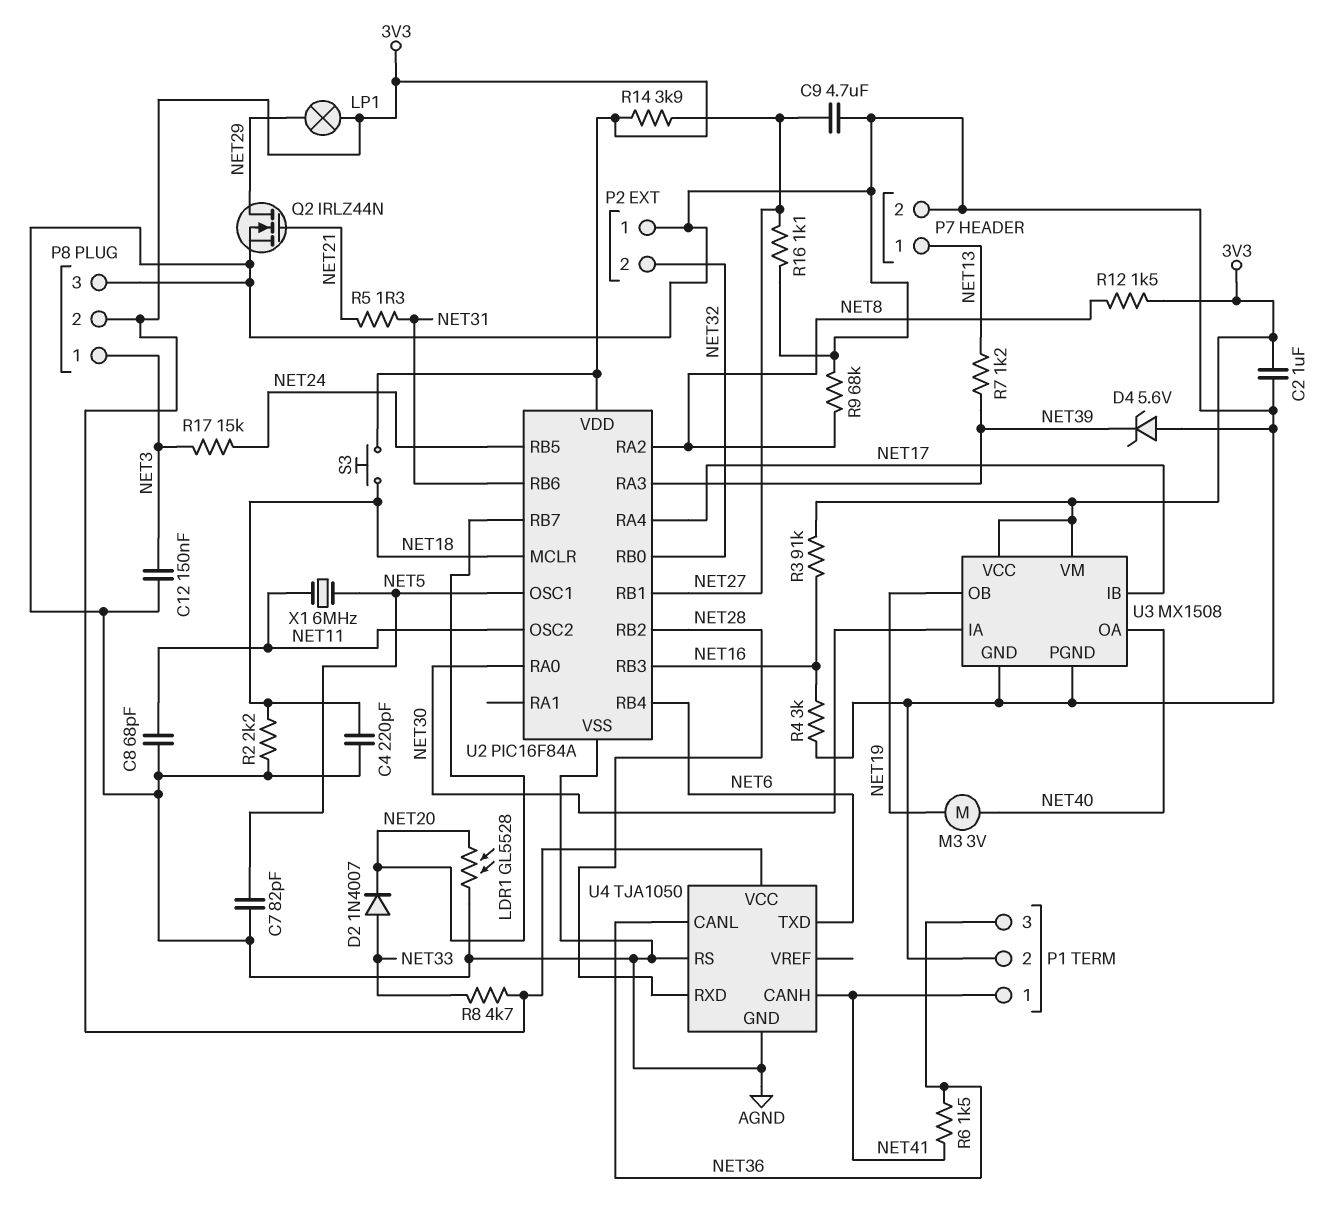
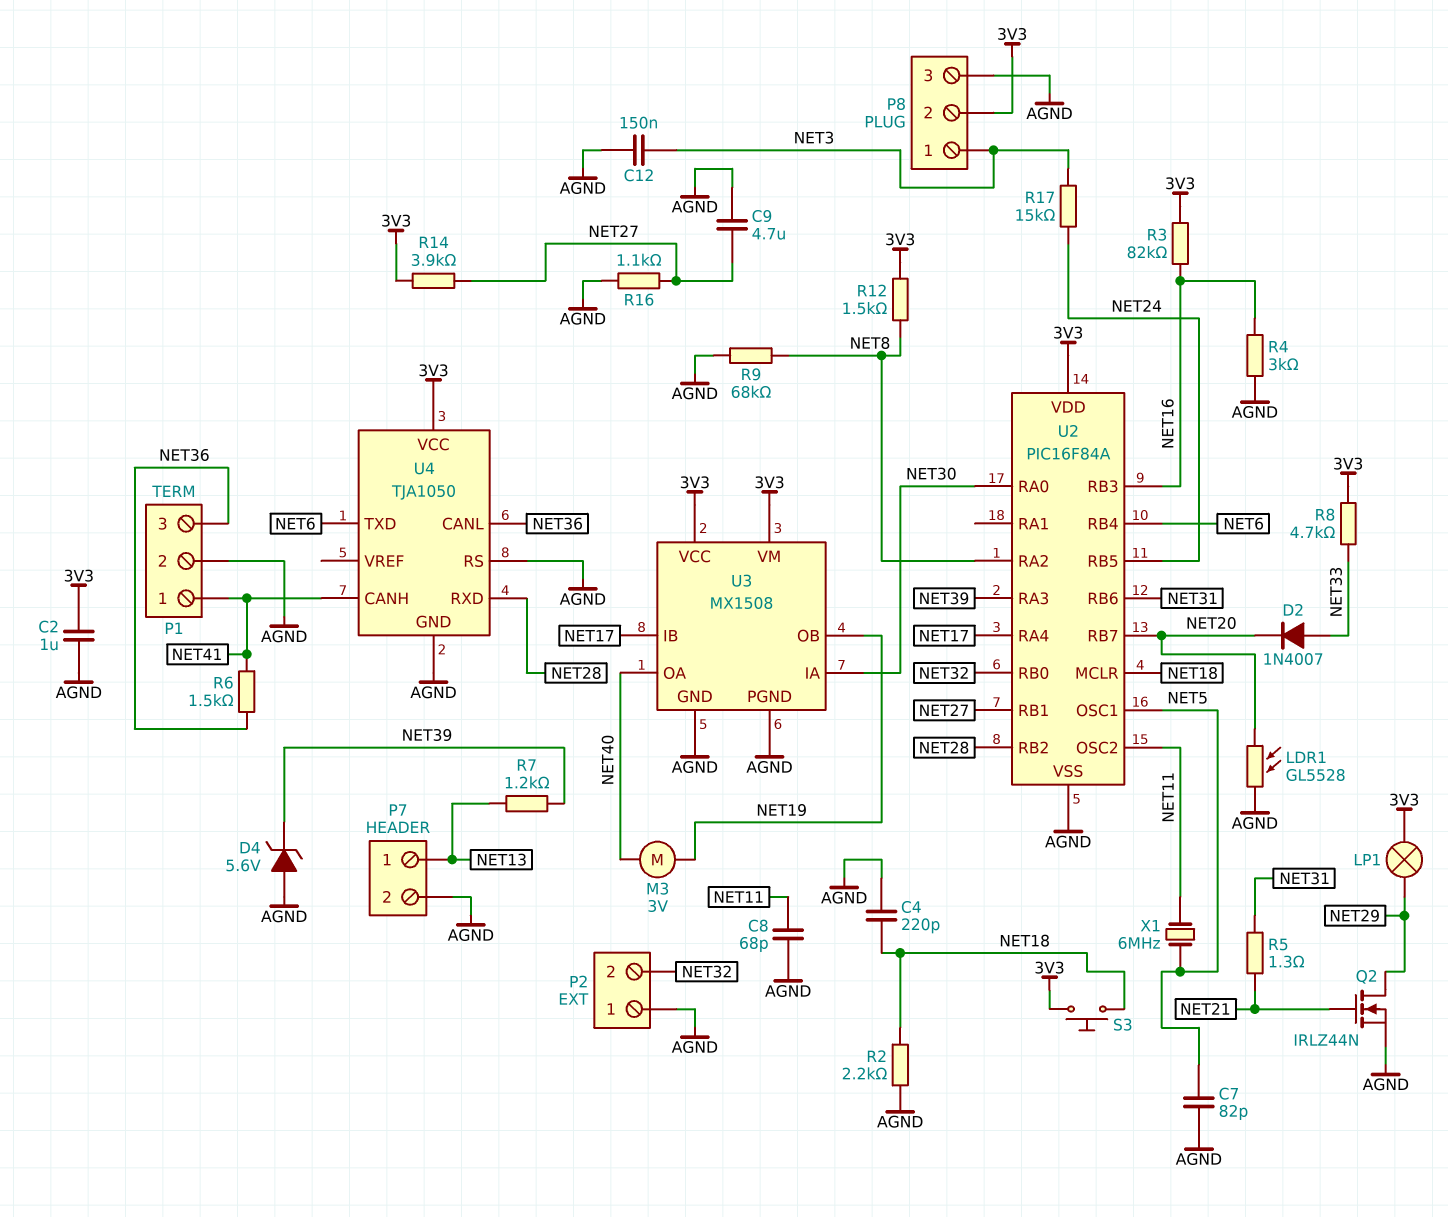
R3: 91k (3V3, NET16) -> 82k (3V3, NET16)

